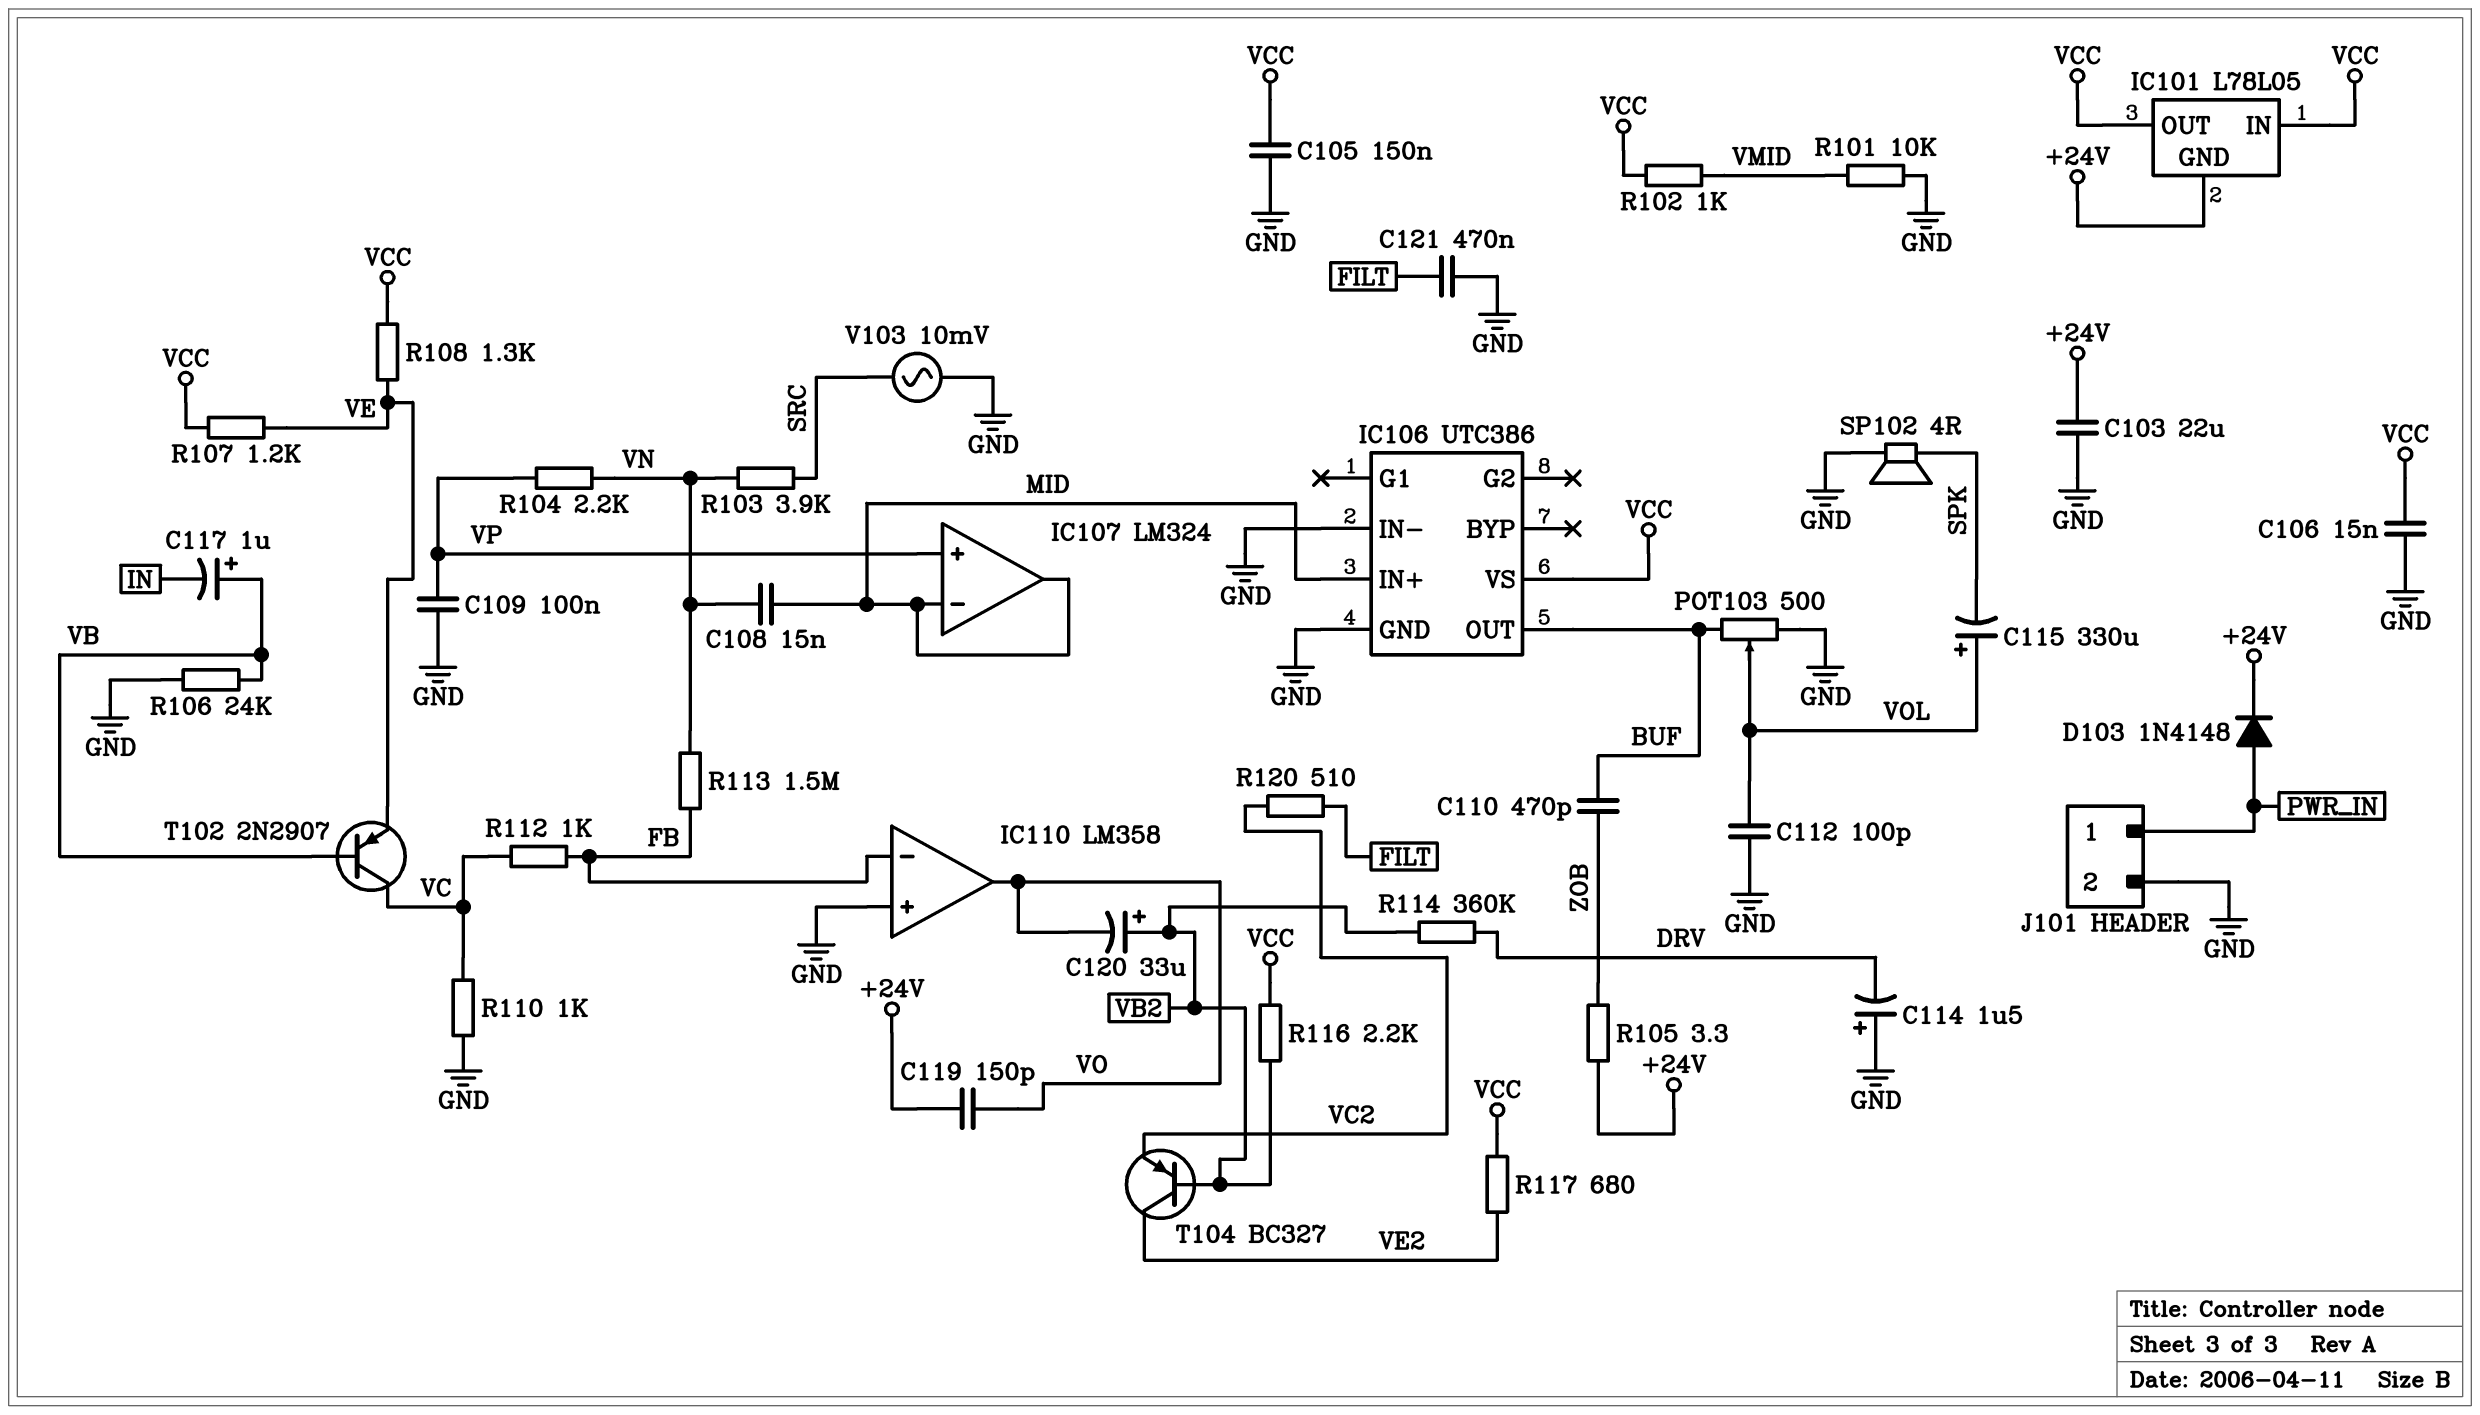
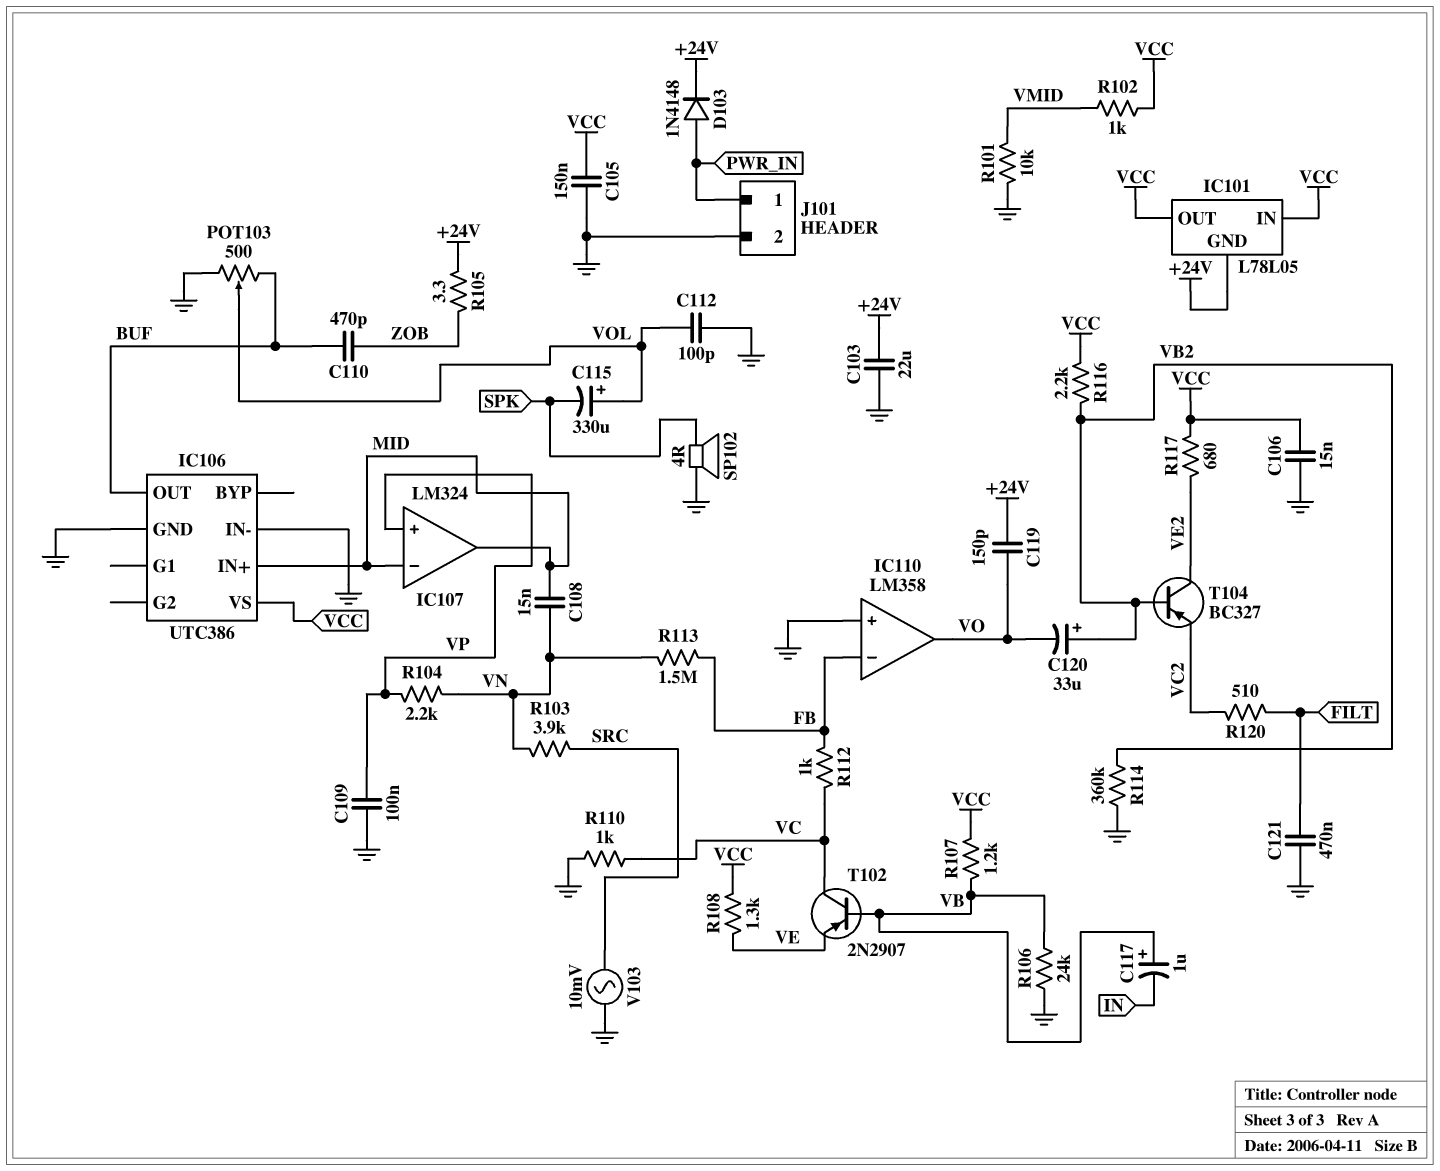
C114: 1.5uF (plus GND, minus DRV) -> none
R107: 1.2k (VCC, VE) -> 1.2k (VB, VCC)
R114: 360k (DRV, VB2) -> 360k (GND, VB2)

